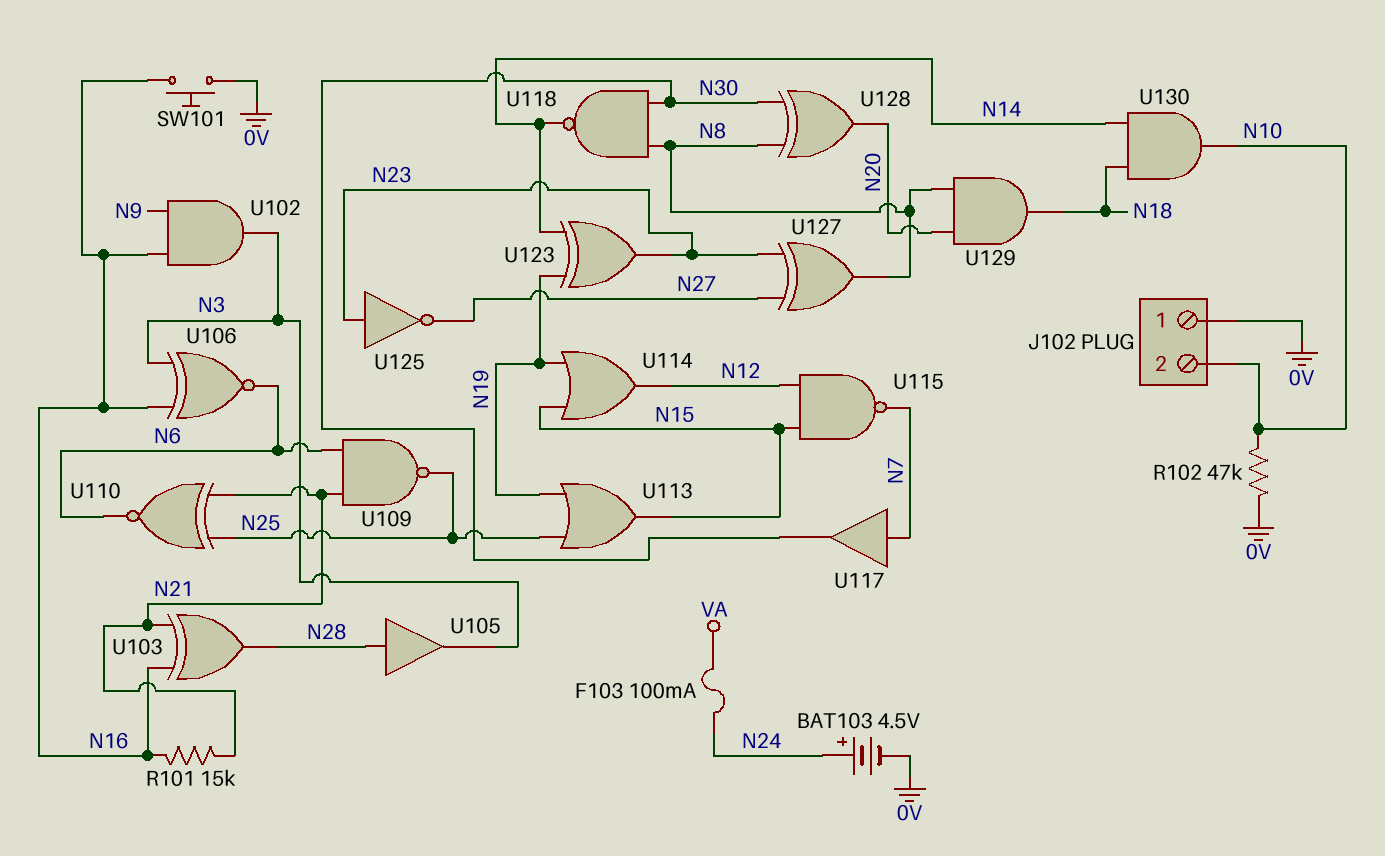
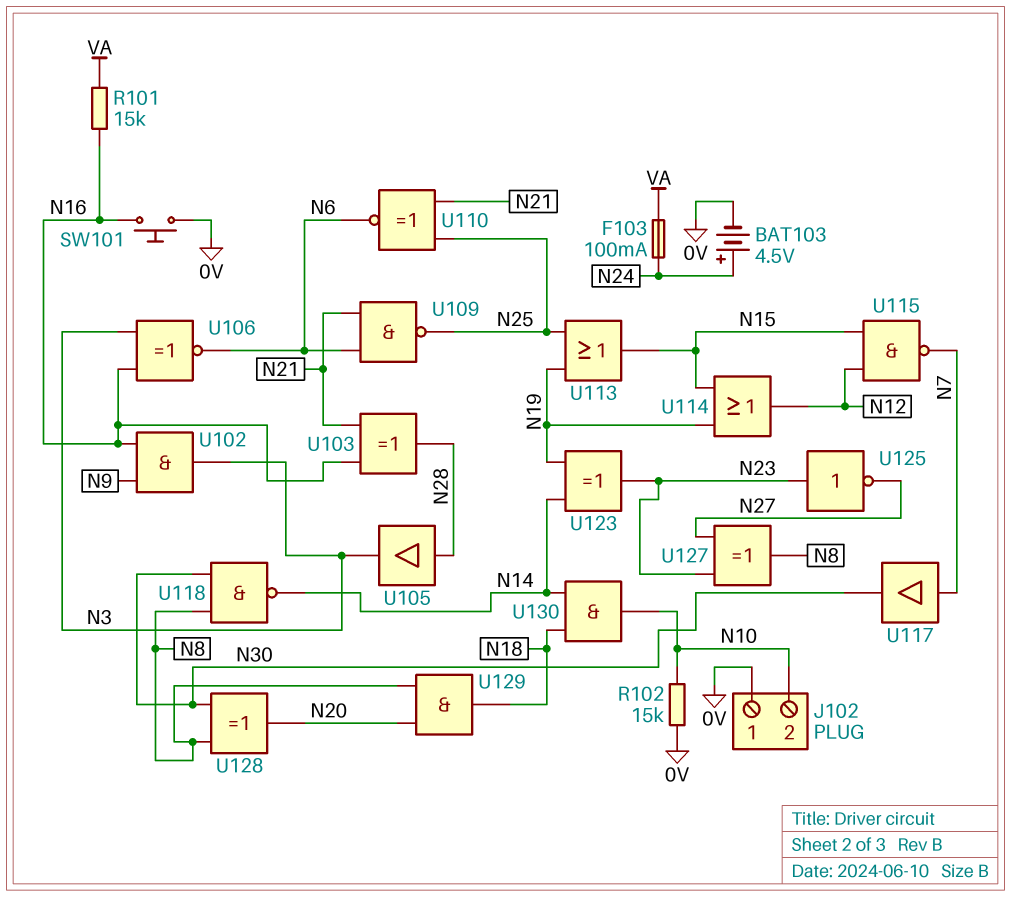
R101: 15k (N16, N21) -> 15k (N16, VA)
R102: 47k (0V, N10) -> 15k (0V, N10)

